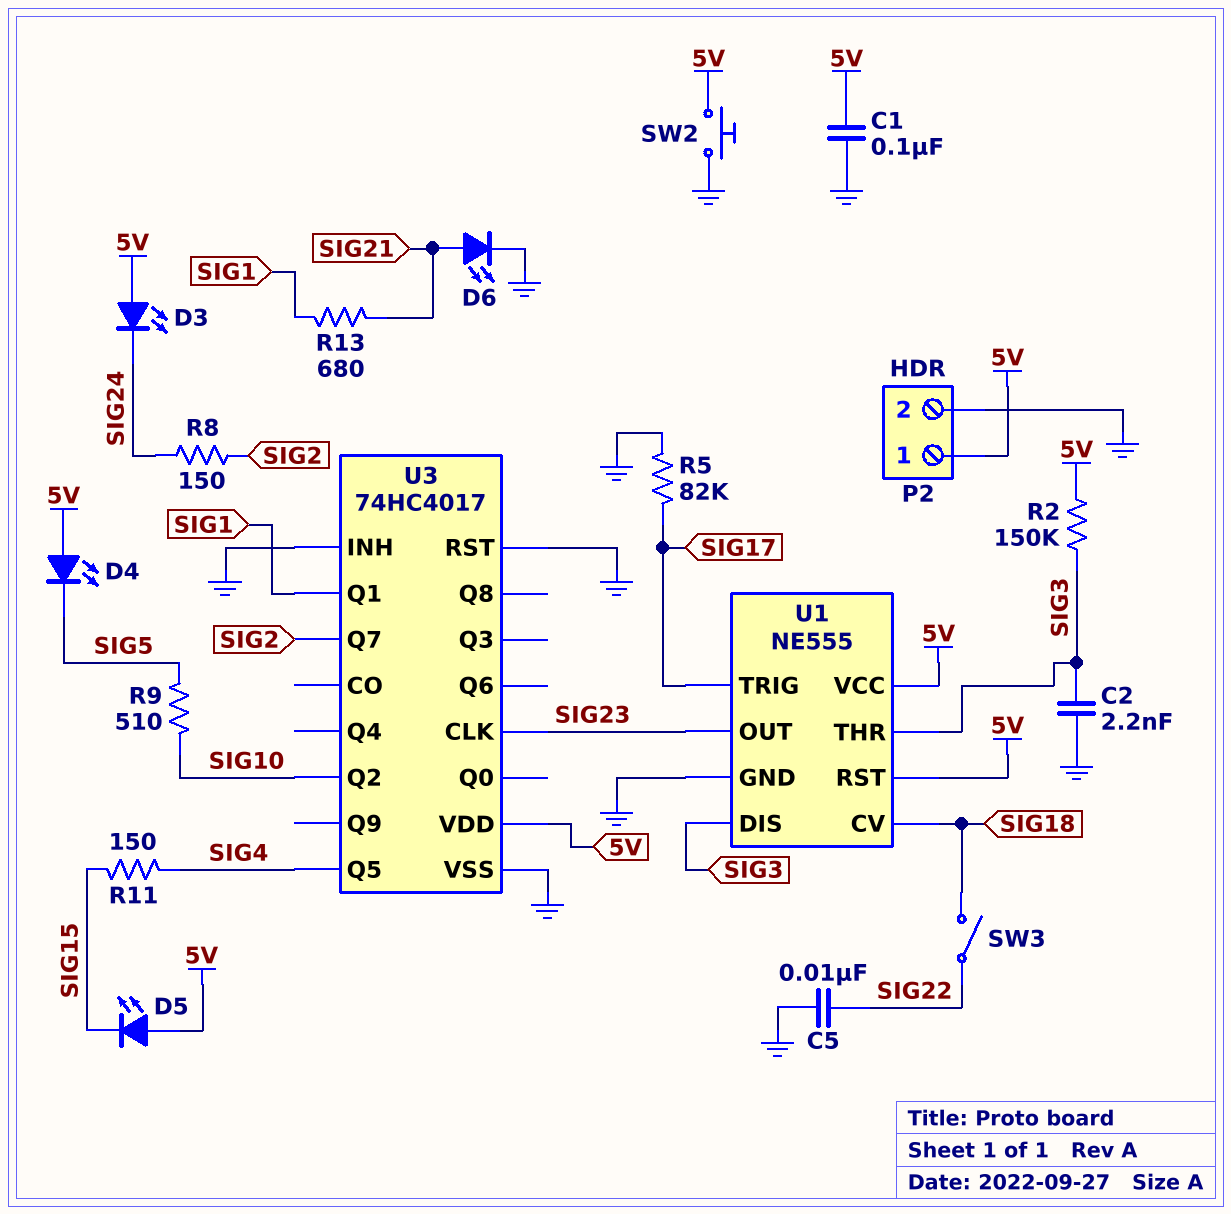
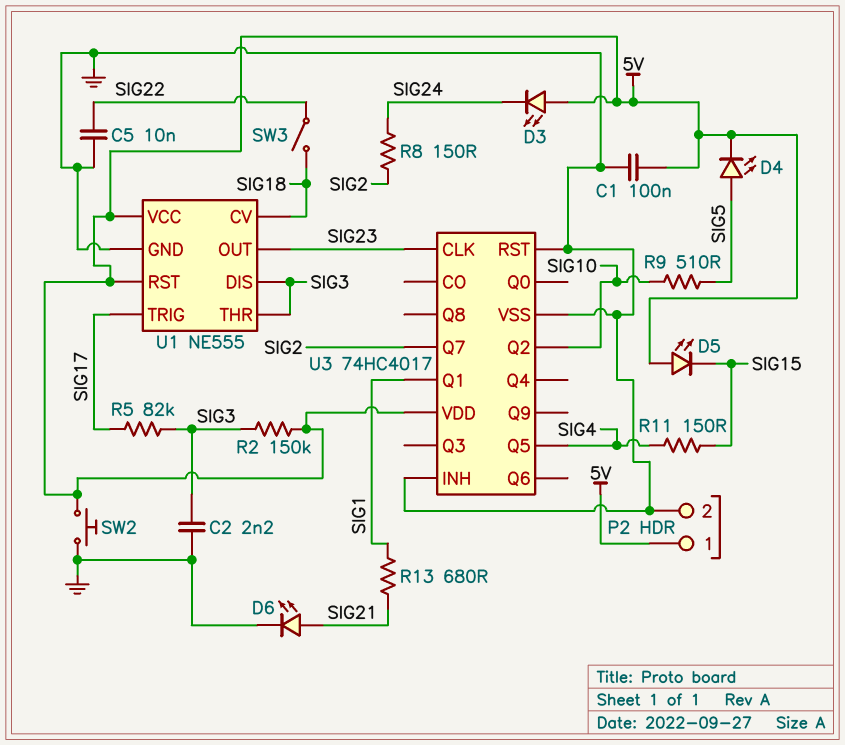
D4: LED (A 5V, K SIG5) -> LED (A SIG5, K 5V)
R5: 82k (GND, SIG17) -> 82k (SIG3, SIG17)

